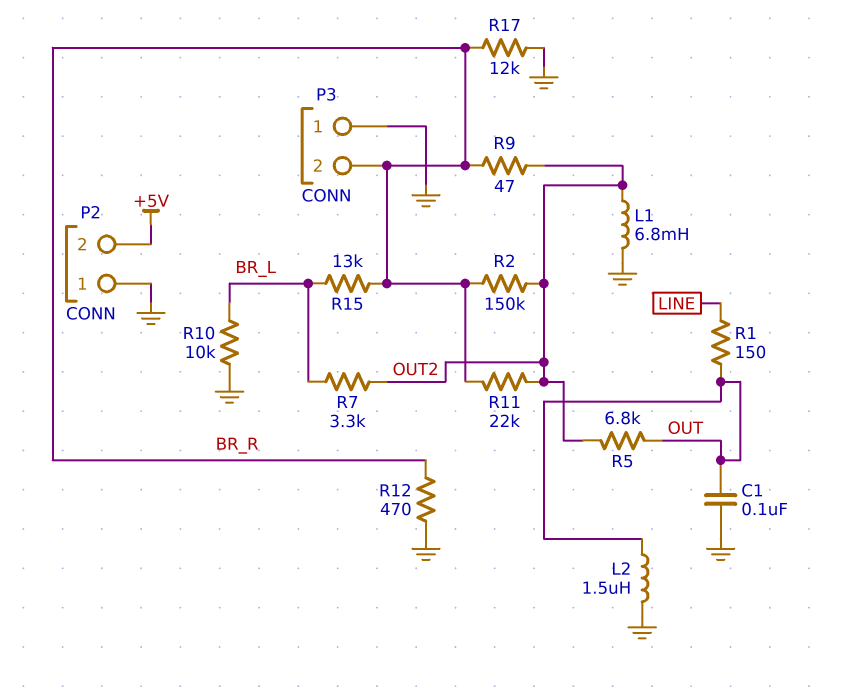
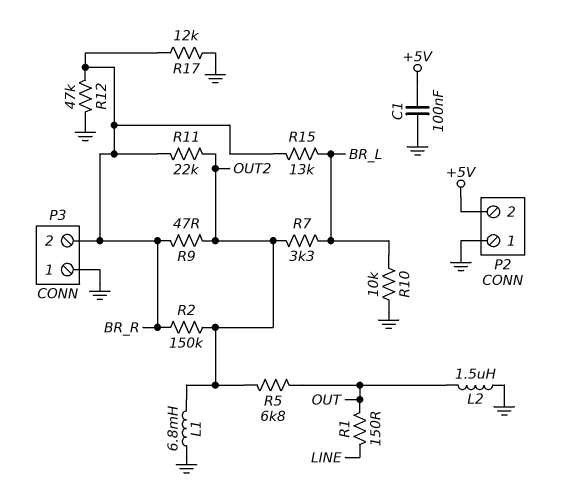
C1: 100nF (GND, OUT) -> 100nF (+5V, GND)
R12: 470 (BR_R, GND) -> 47k (BR_R, GND)

